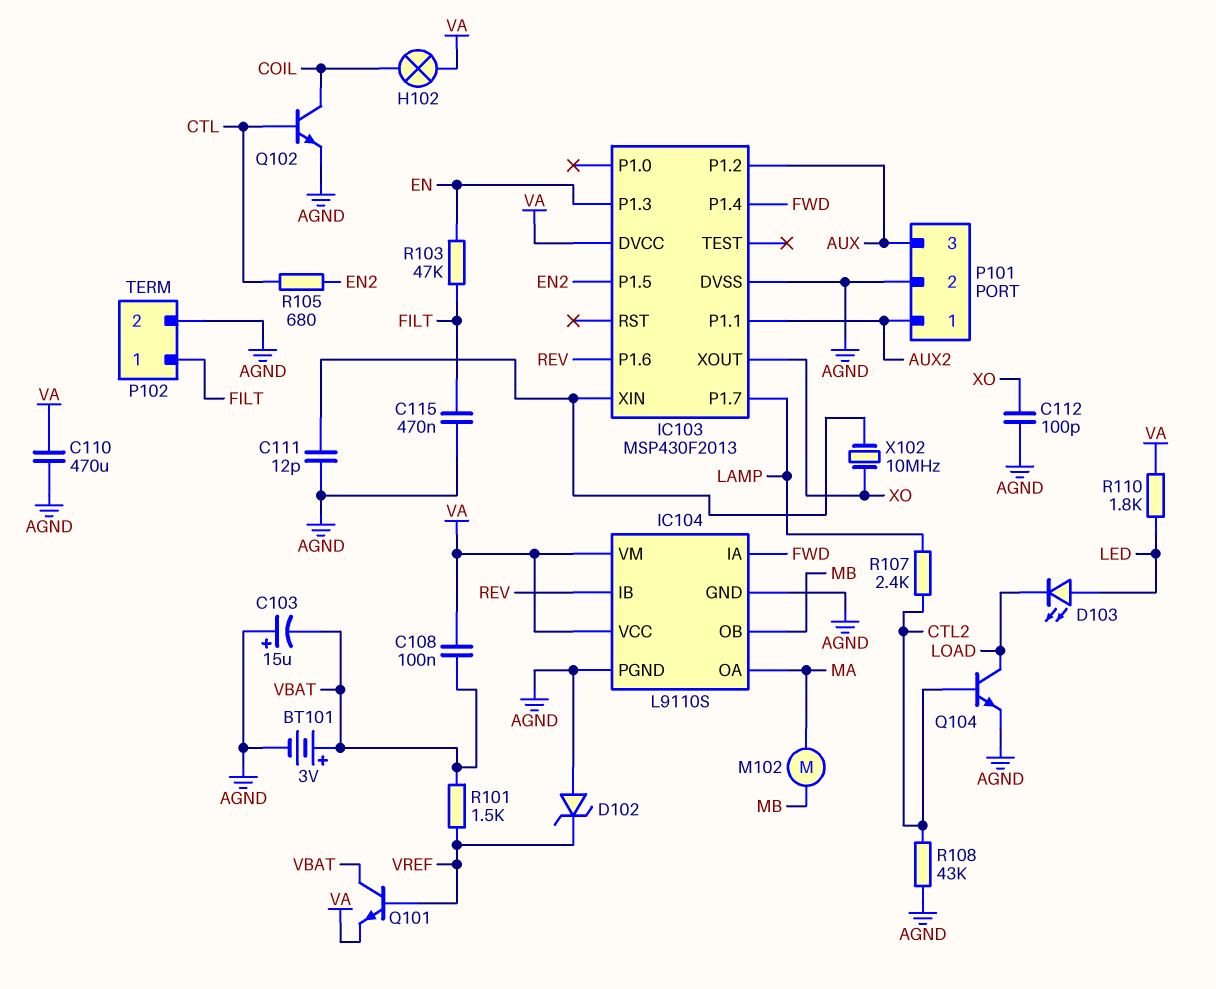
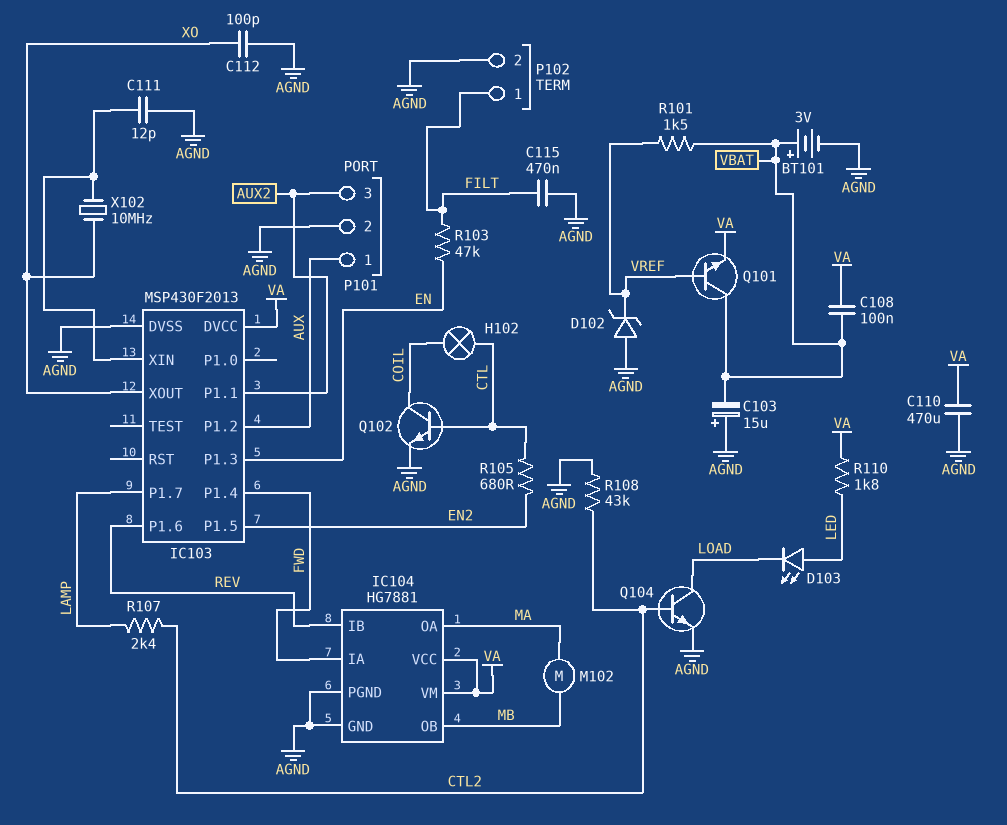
H102: lamp (COIL, VA) -> lamp (COIL, CTL)
IC104: L9110S -> HG7881
P101 pin 1: AUX2 -> AUX
P101 pin 3: AUX -> AUX2

